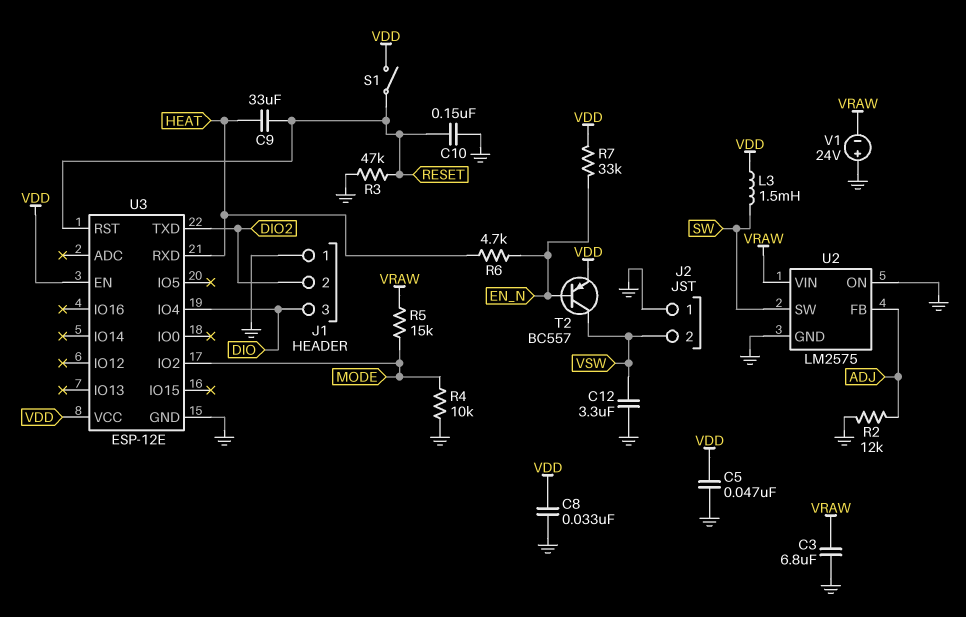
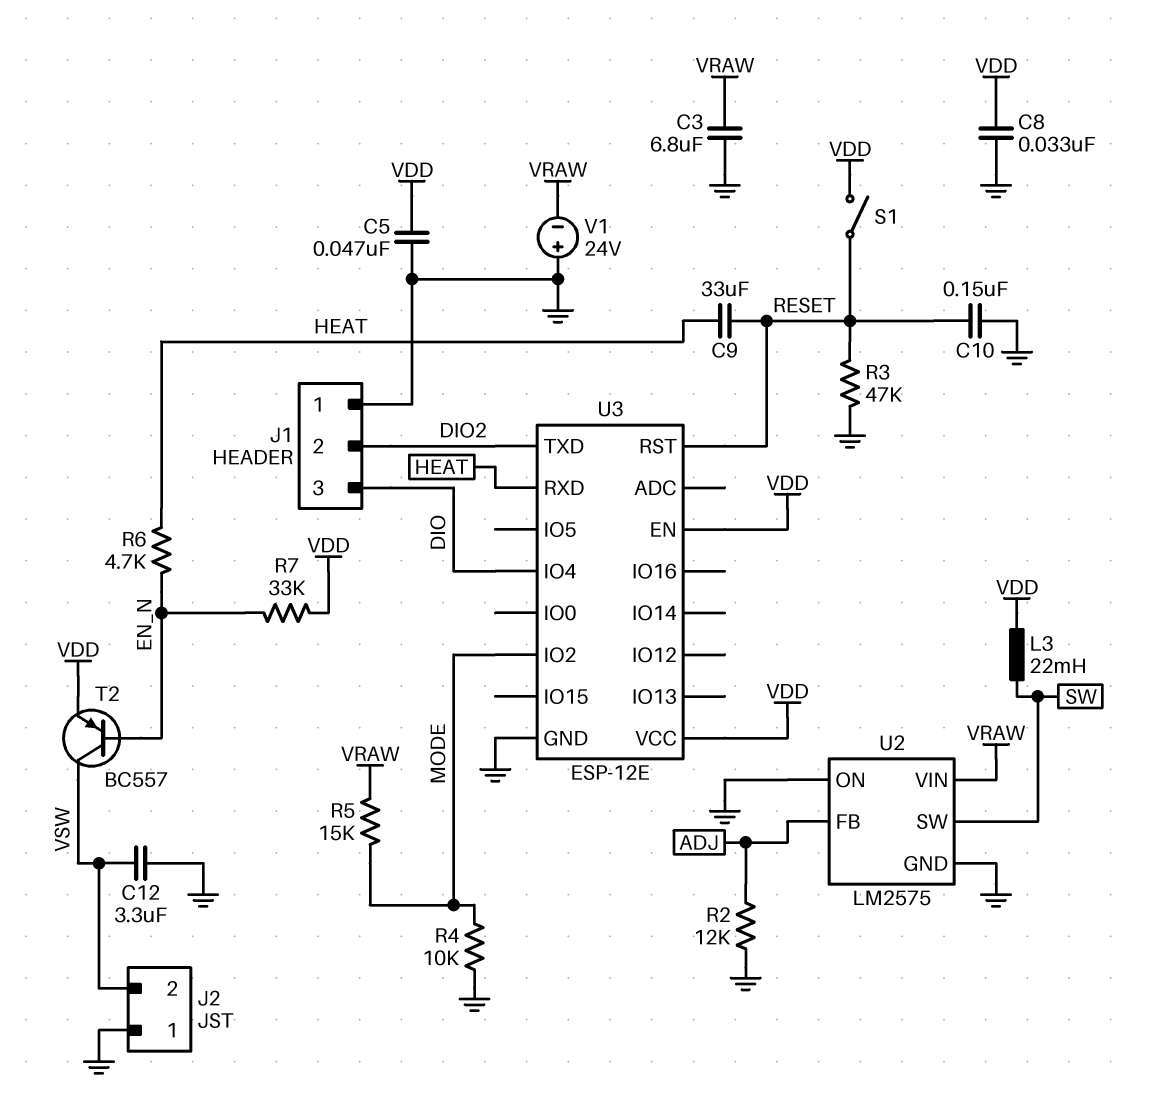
L3: 1.5mH (SW, VDD) -> 22mH (SW, VDD)

